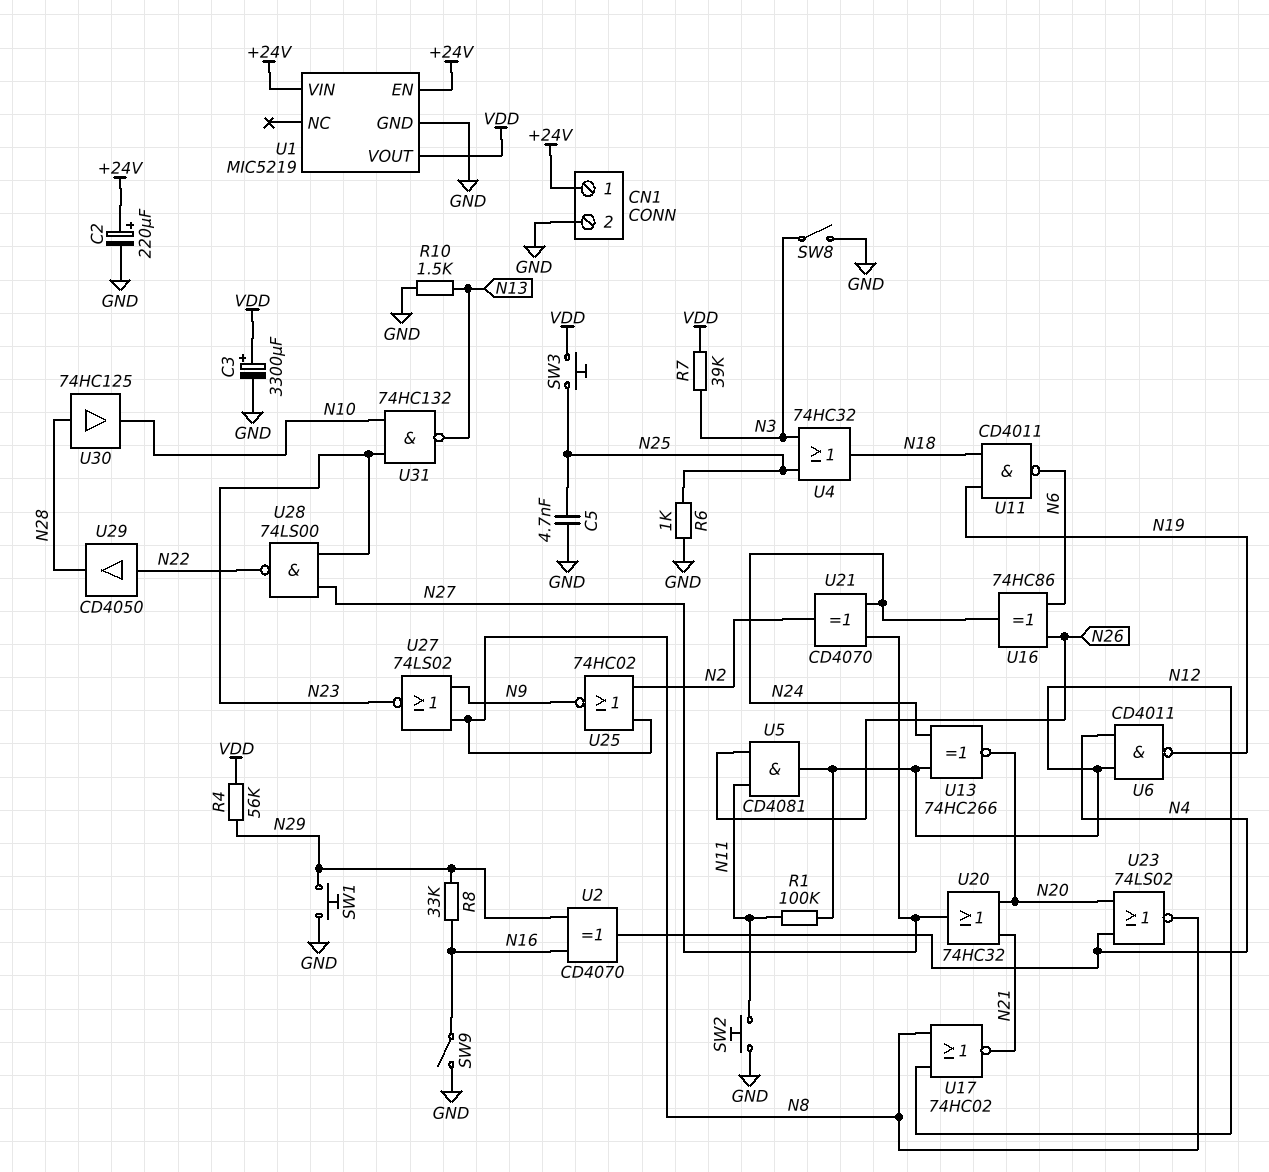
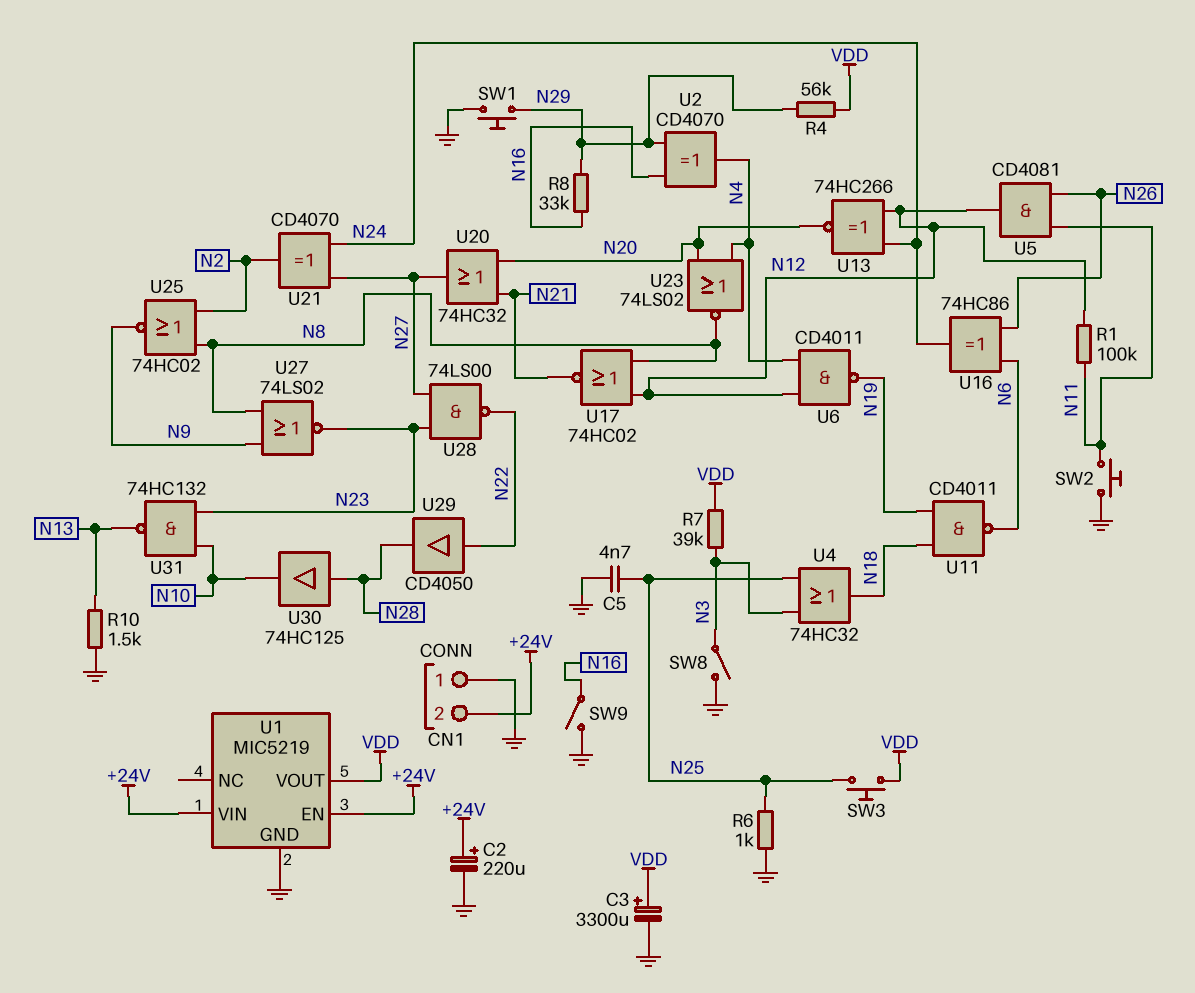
CN1 pin 1: +24V -> GND
CN1 pin 2: GND -> +24V

